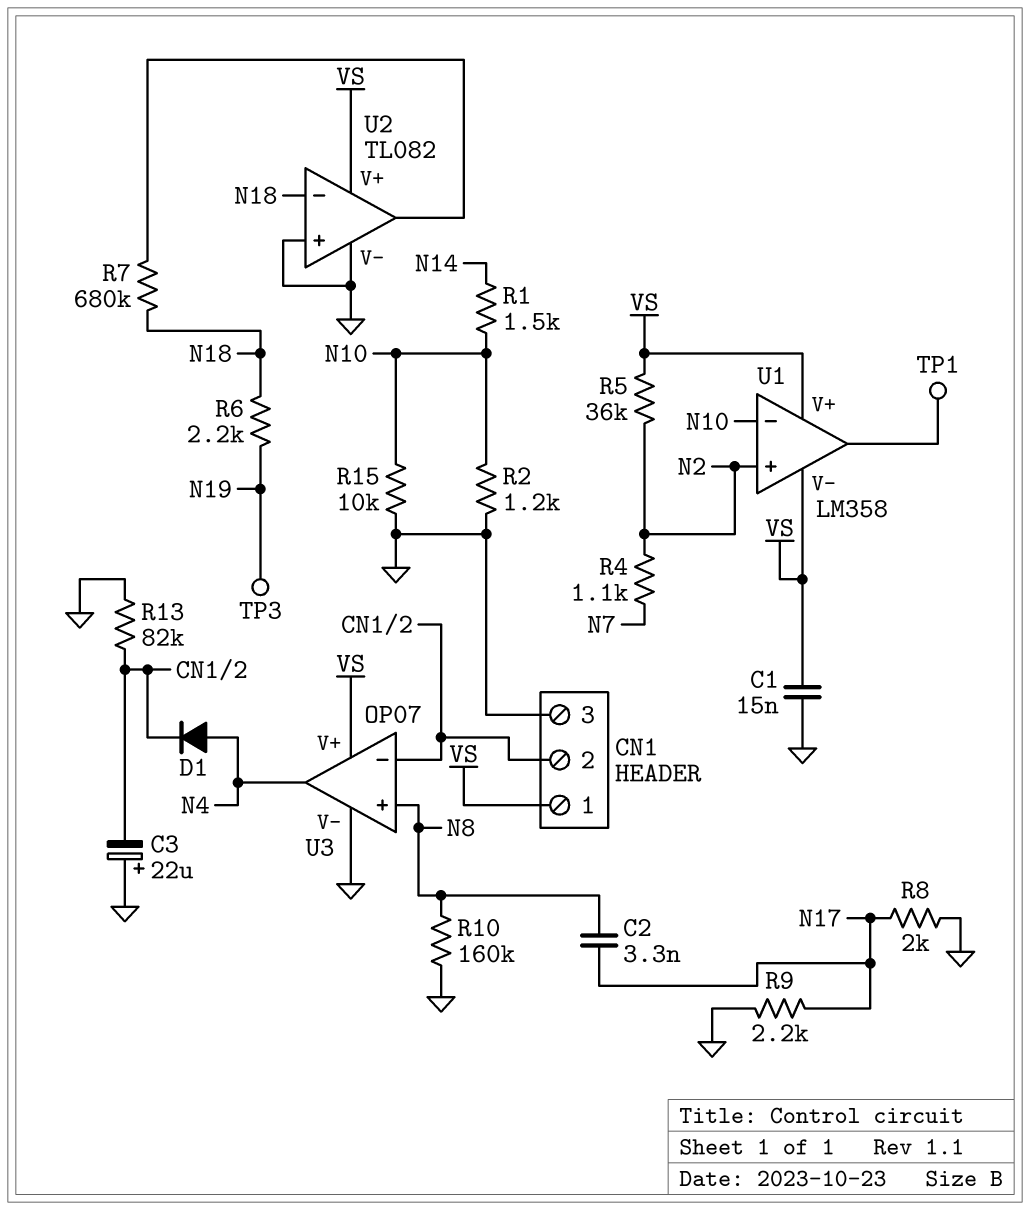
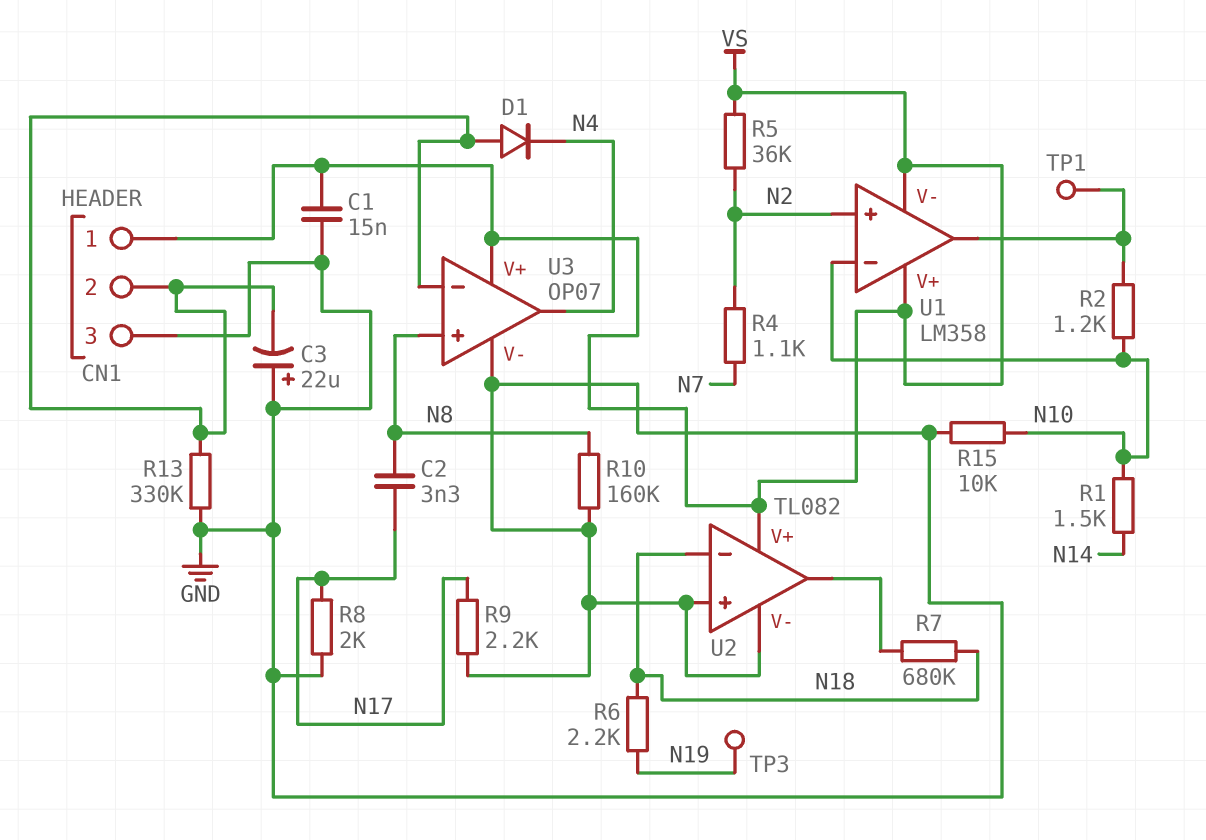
D1: diode (A N4, K CN1/2) -> diode (A CN1/2, K N4)
R2: 1.2k (GND, N10) -> 1.2k (N10, U1/out)
R13: 82k (CN1/2, GND) -> 330k (CN1/2, GND)

